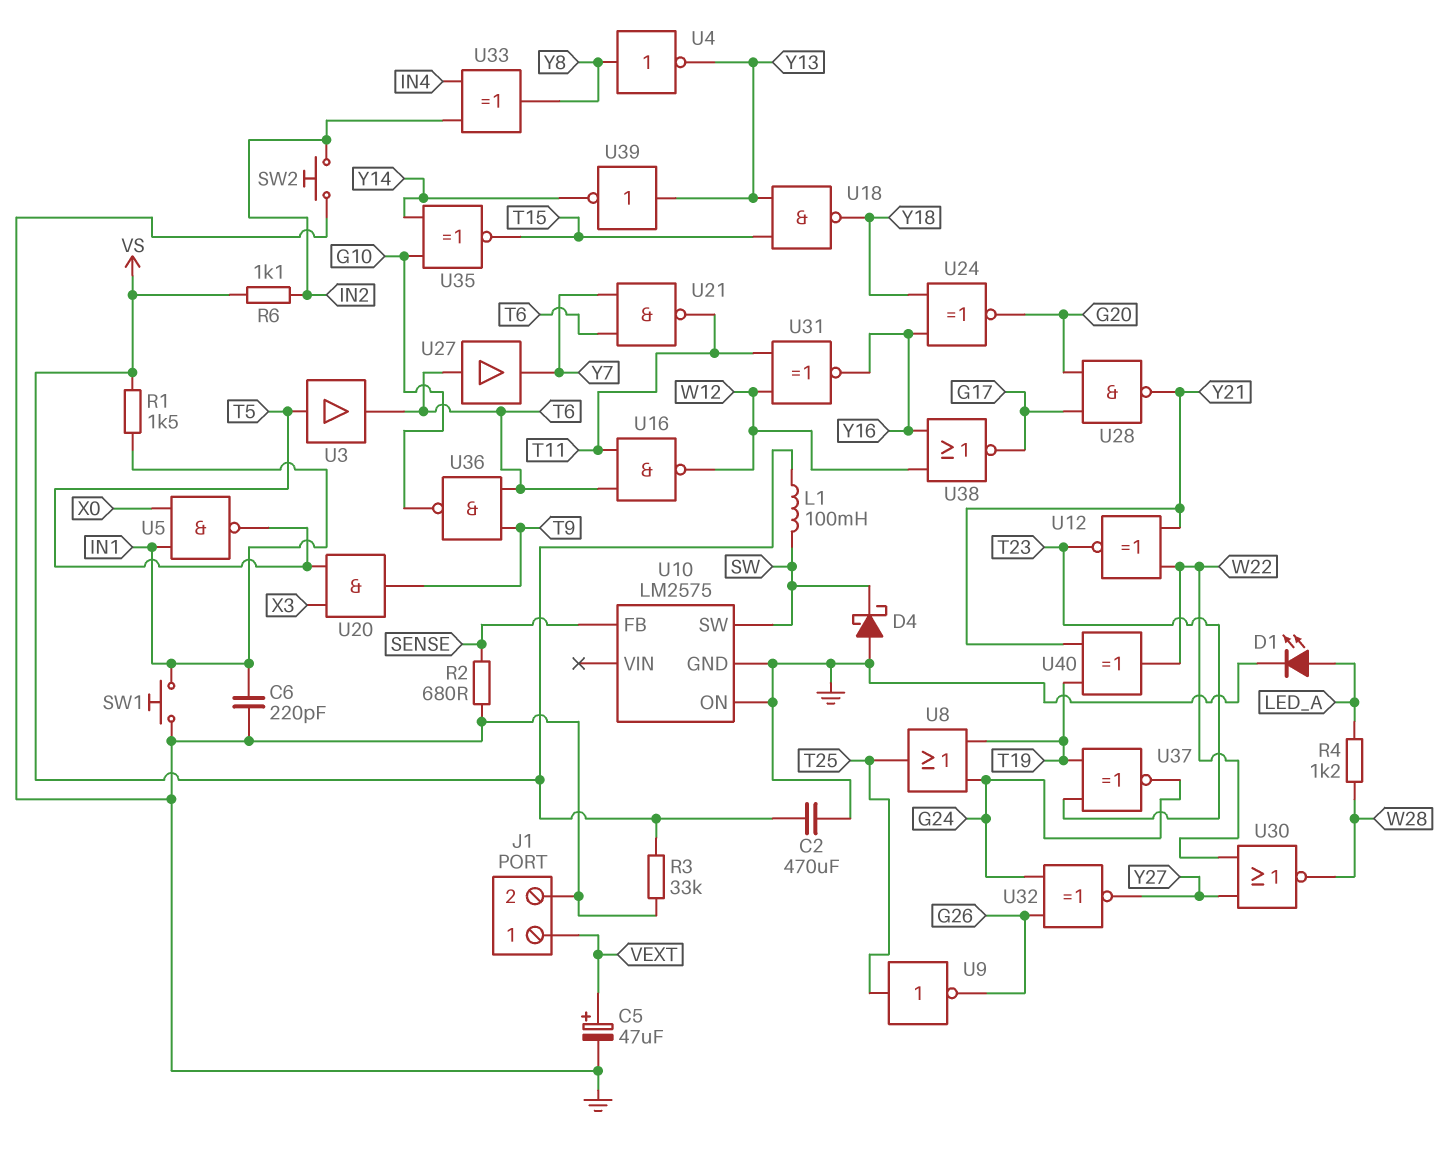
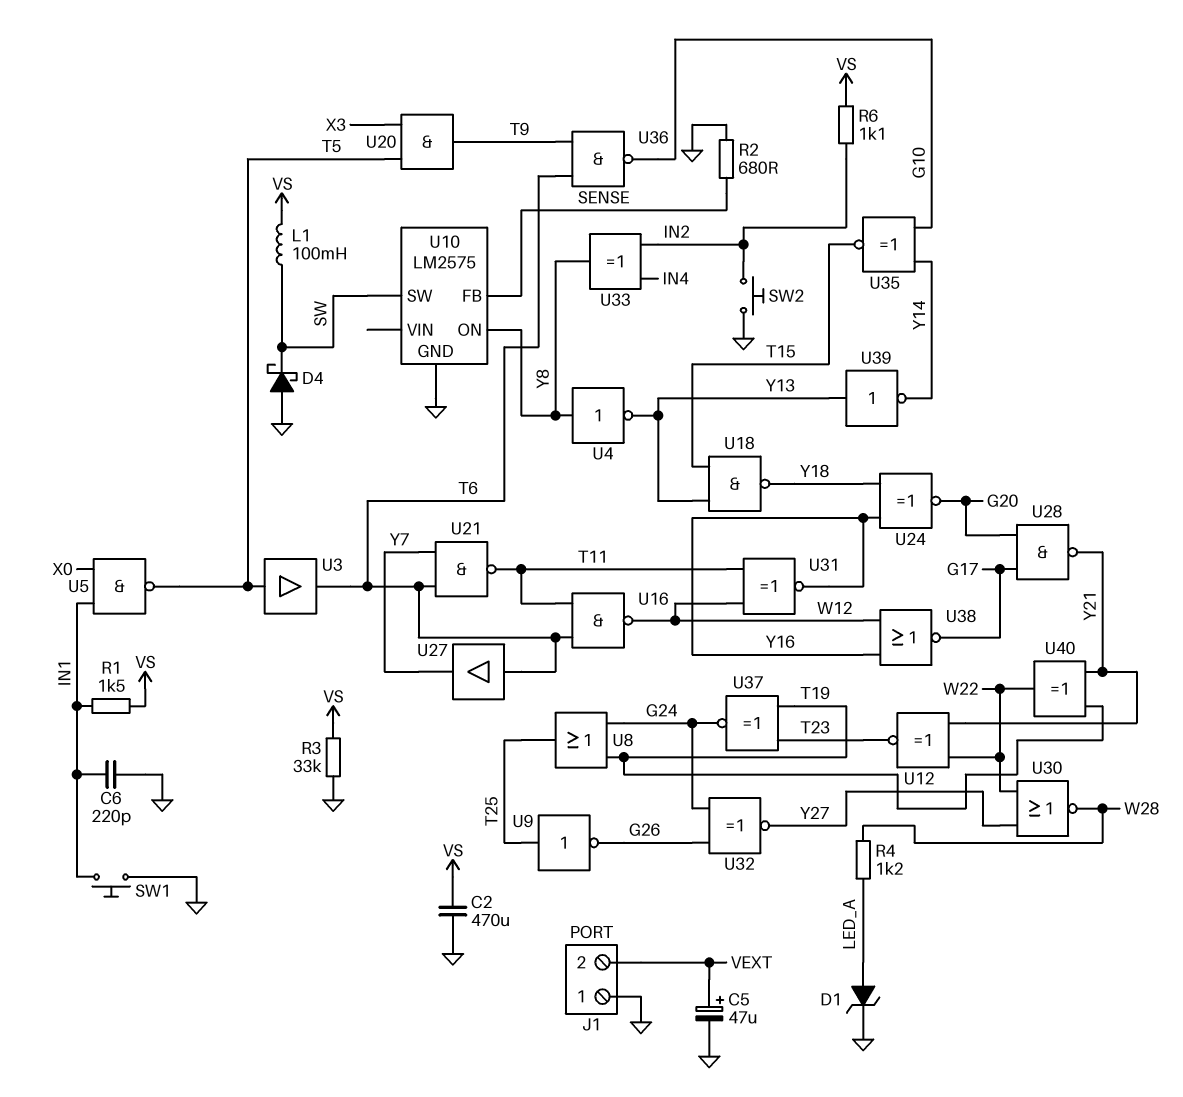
D1: LED (A LED_A, K GND) -> zener (A LED_A, K GND)
J1 pin 1: VEXT -> GND
J1 pin 2: GND -> VEXT
U10 pin ON: GND -> Y8

